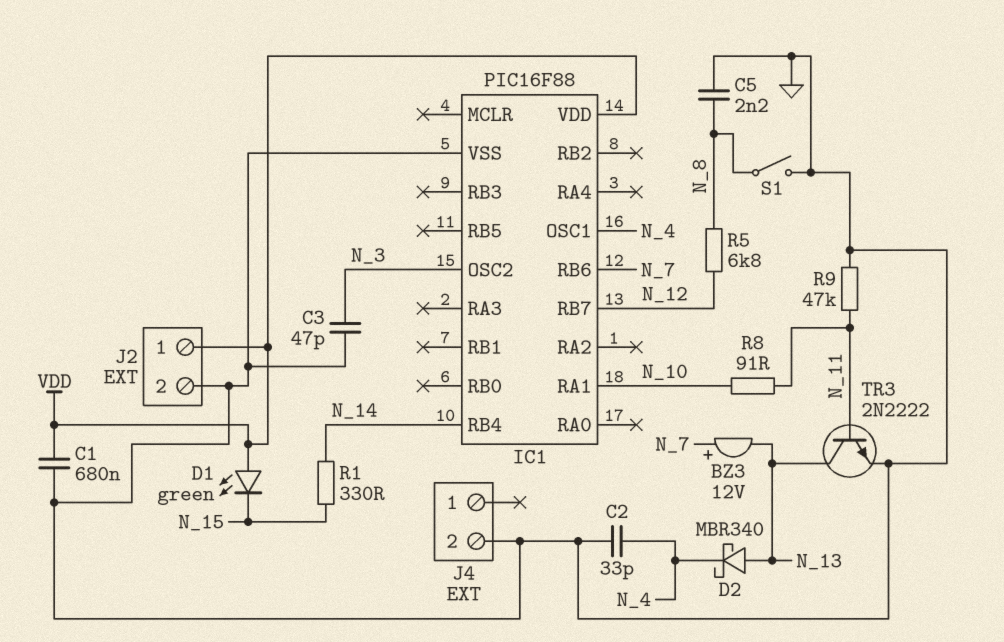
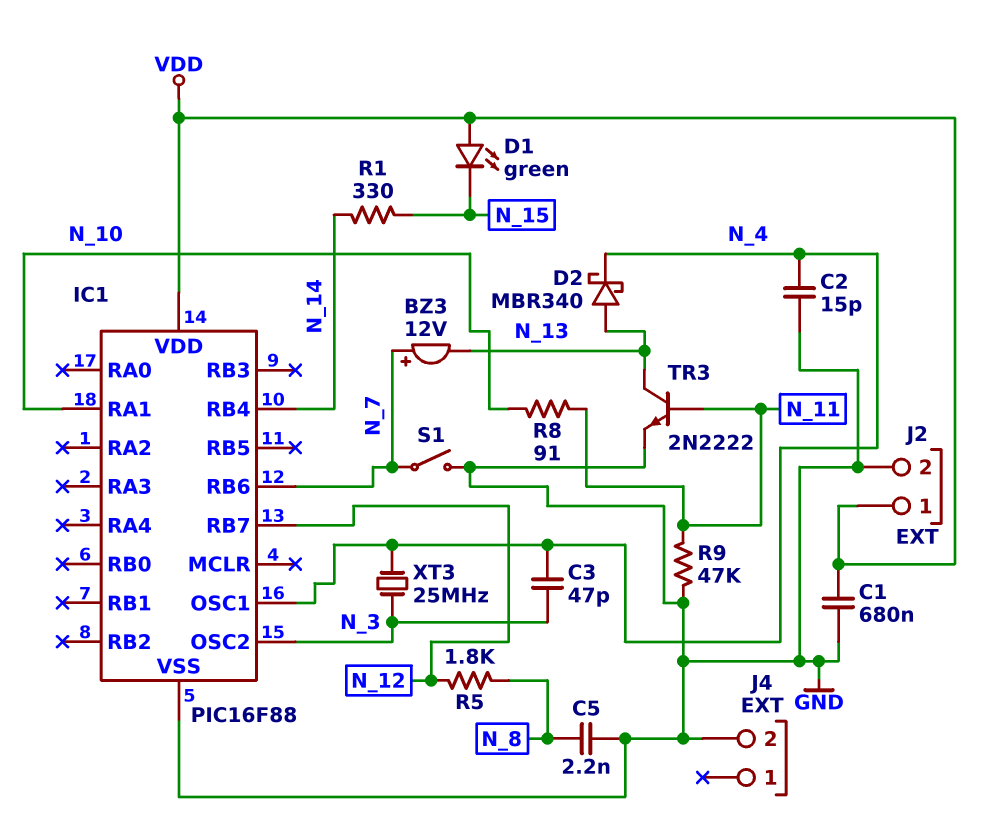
C2: 33pF (GND, N_4) -> 15pF (GND, N_4)
C3: 47pF (GND, N_3) -> 47pF (N_3, N_4)
R5: 6.8k (N_8, N_12) -> 1.8k (N_8, N_12)
S1: switch (GND, N_8) -> switch (GND, N_7)
XT3: none -> 25MHz (N_3, N_4)

